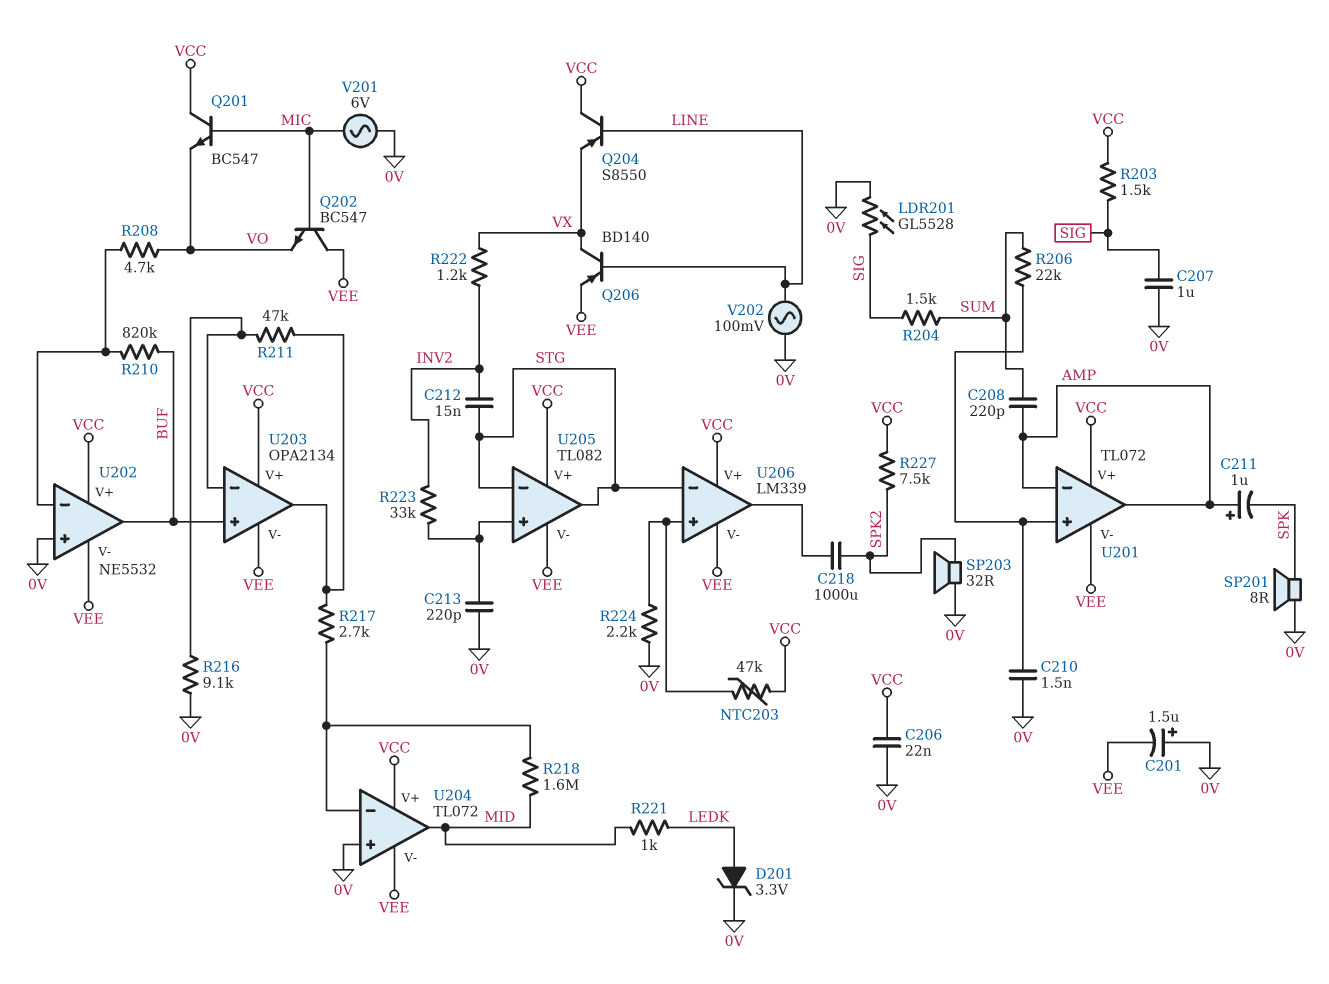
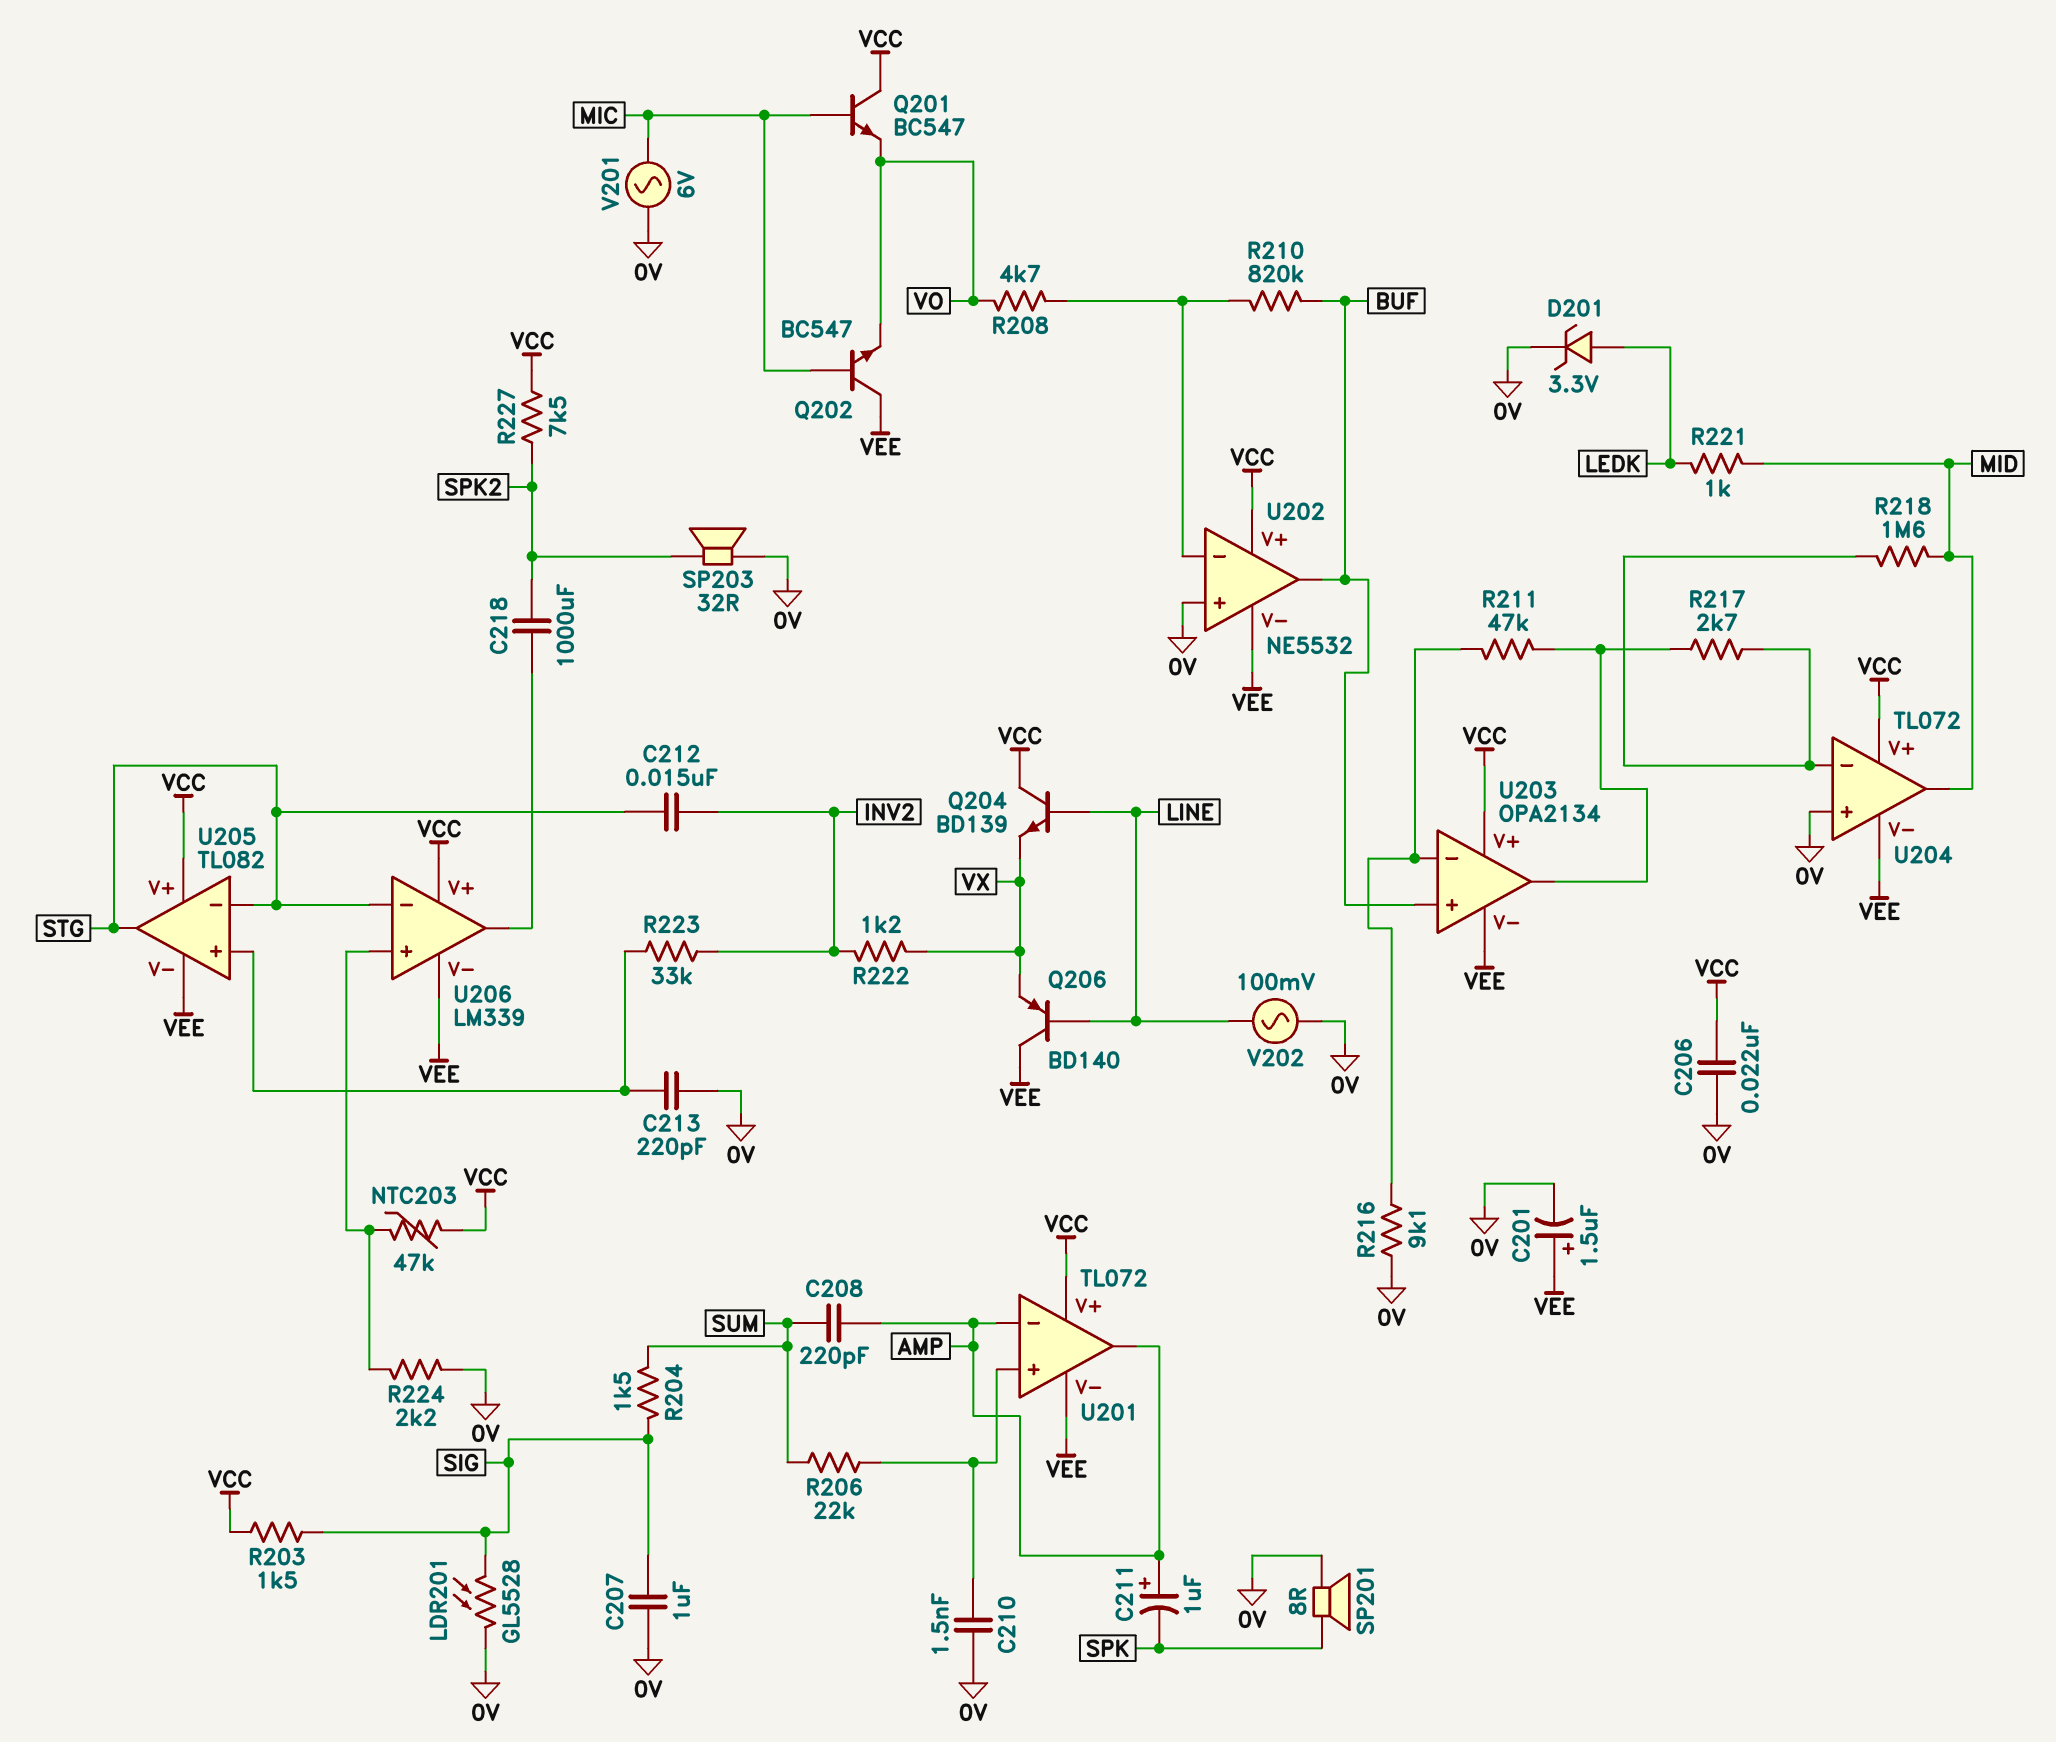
C201: 1.5uF (plus 0V, minus VEE) -> 1.5uF (plus VEE, minus 0V)
Q204: PNP S8550 (B LINE, C VCC, E VX) -> NPN BD139 (B LINE, C VCC, E VX)
Q206: PNP BD140 (B LINE, C VX, E VEE) -> PNP BD140 (B LINE, C VEE, E VX)

